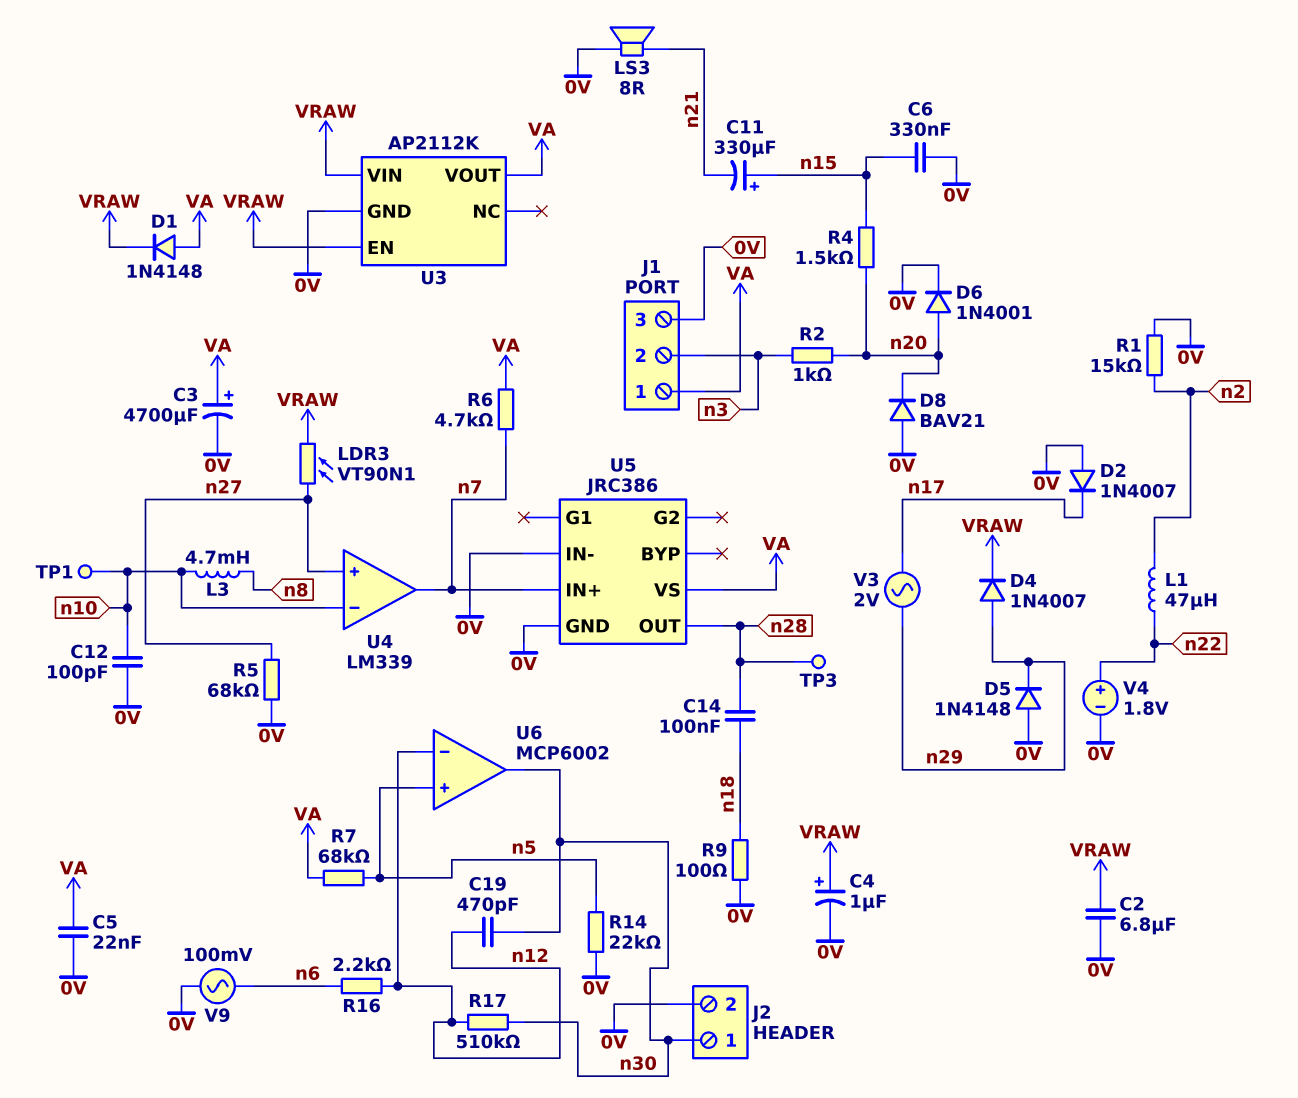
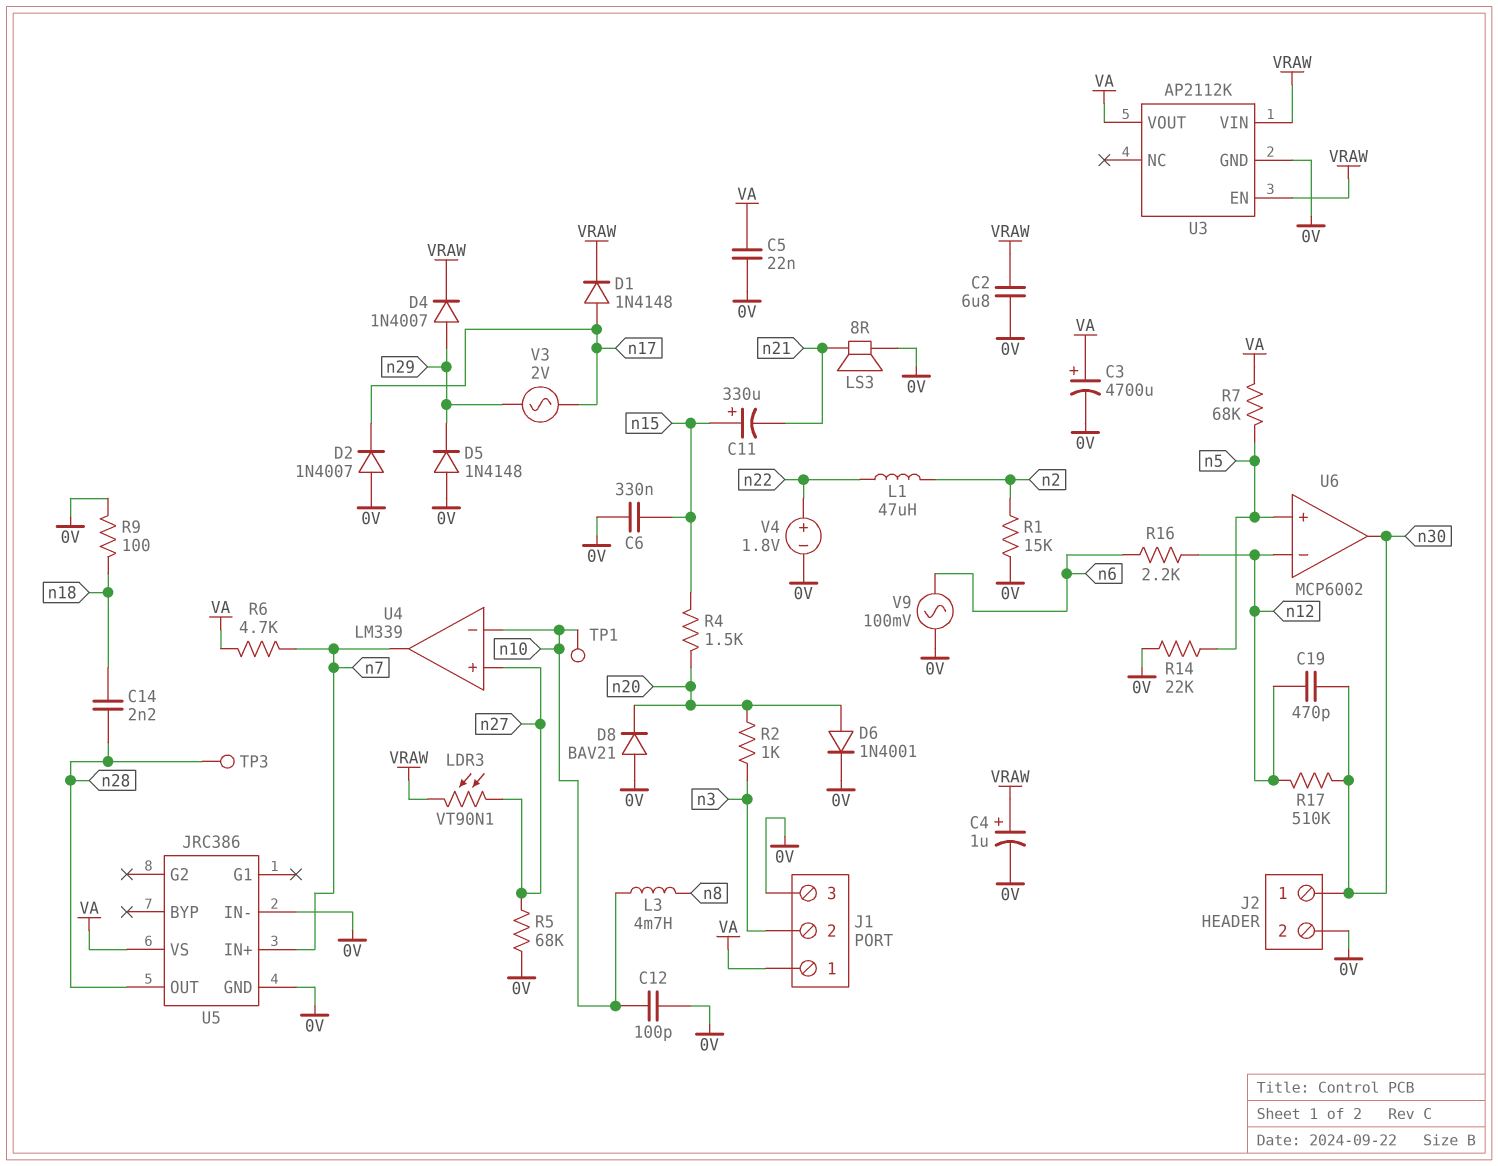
C14: 100nF (n18, n28) -> 2.2nF (n18, n28)
D1: diode 1N4148 (A VA, K VRAW) -> diode 1N4148 (A n17, K VRAW)

